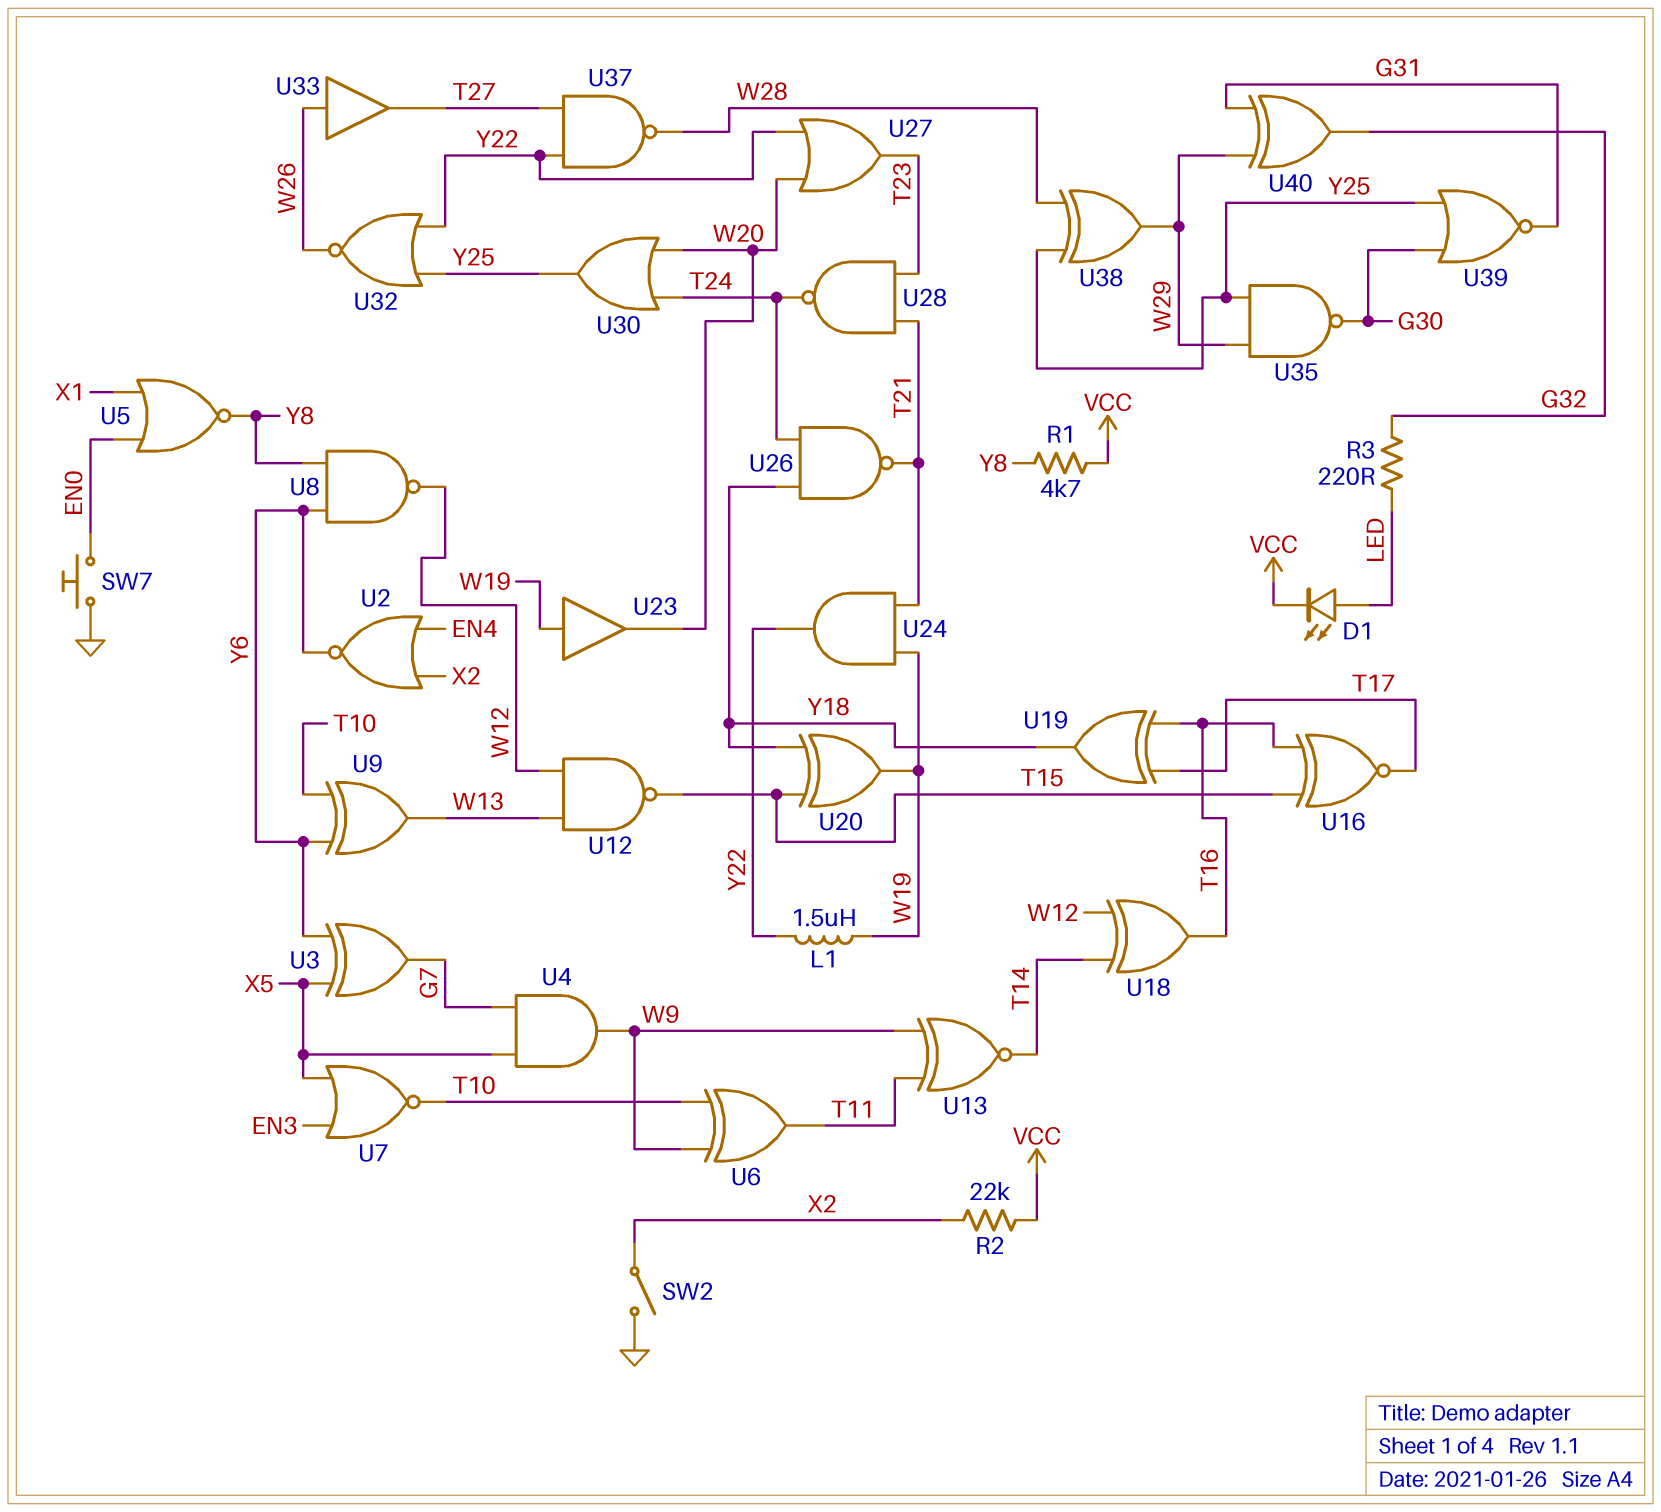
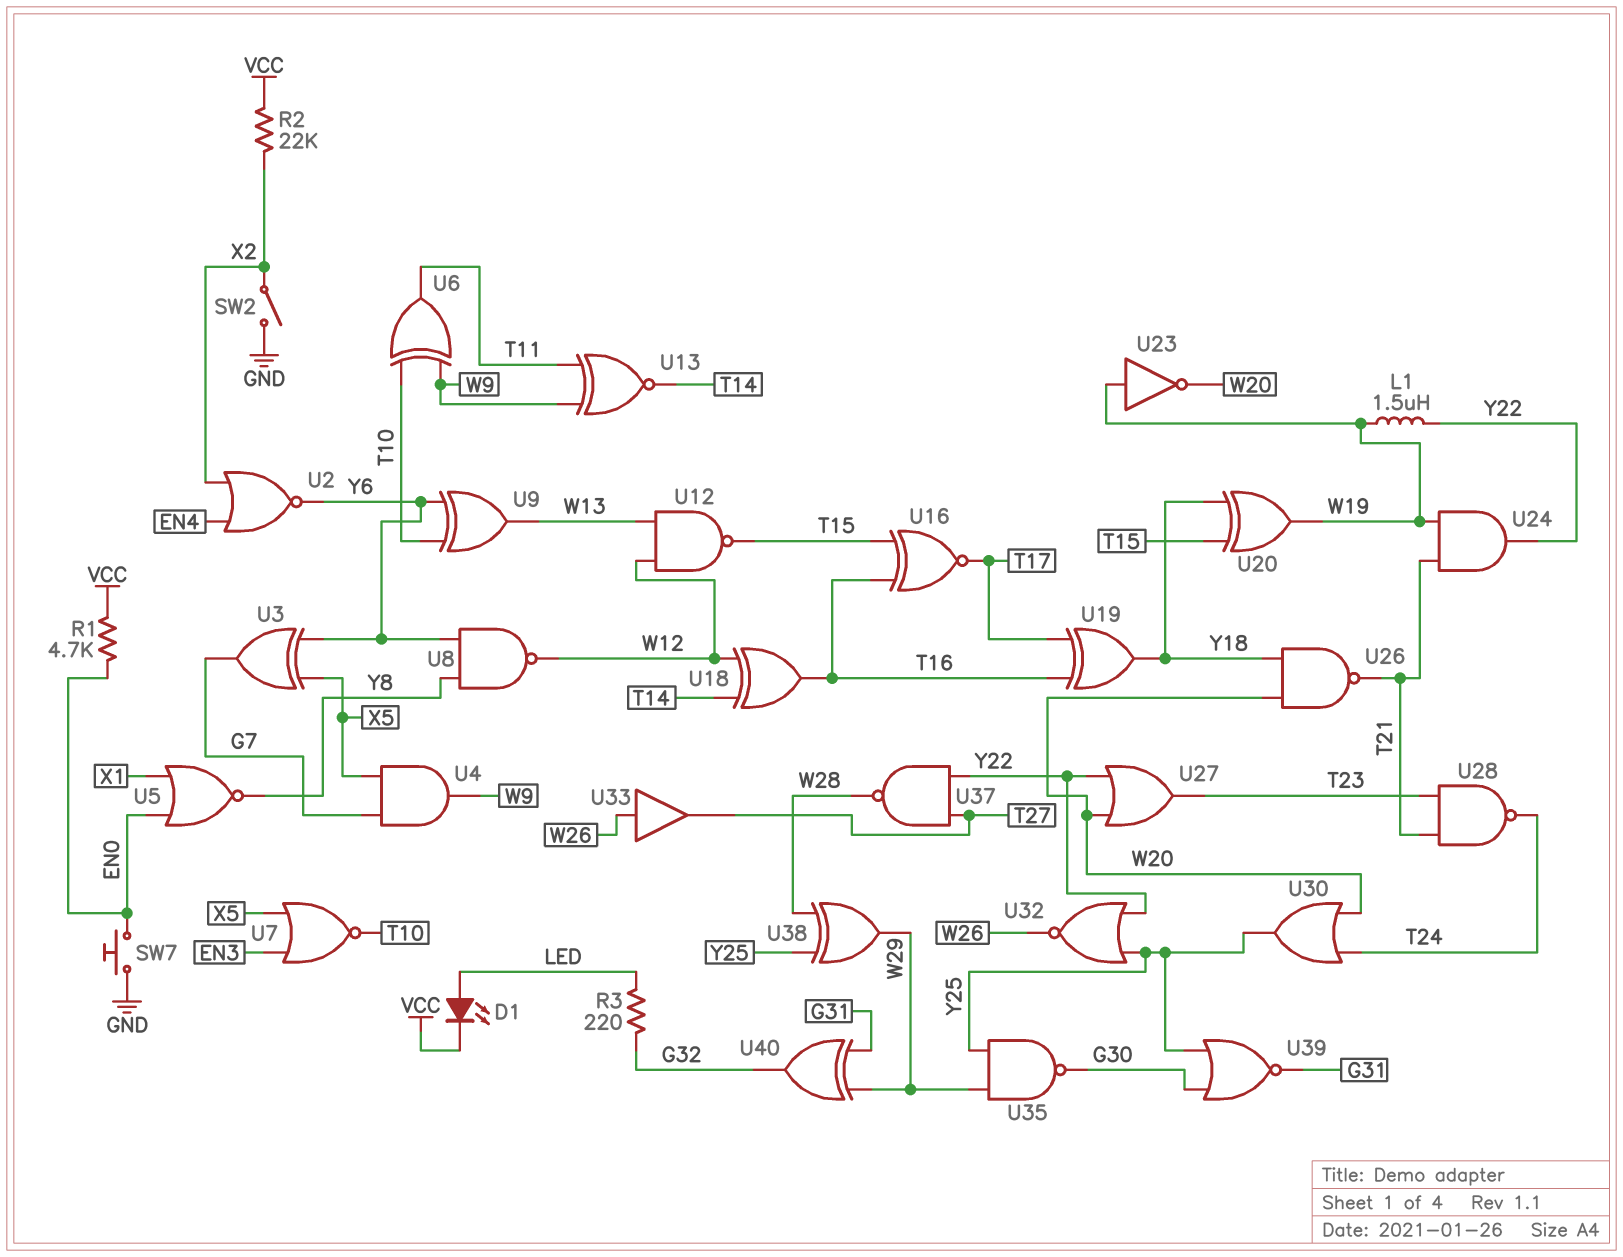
R1: 4.7k (VCC, Y8) -> 4.7k (EN0, VCC)
U23: buffer (in W19, out W20) -> NOT (in W19, out W20)
U26: NAND (in T24, in Y18, out T21) -> NAND (in W20, in Y18, out T21)

